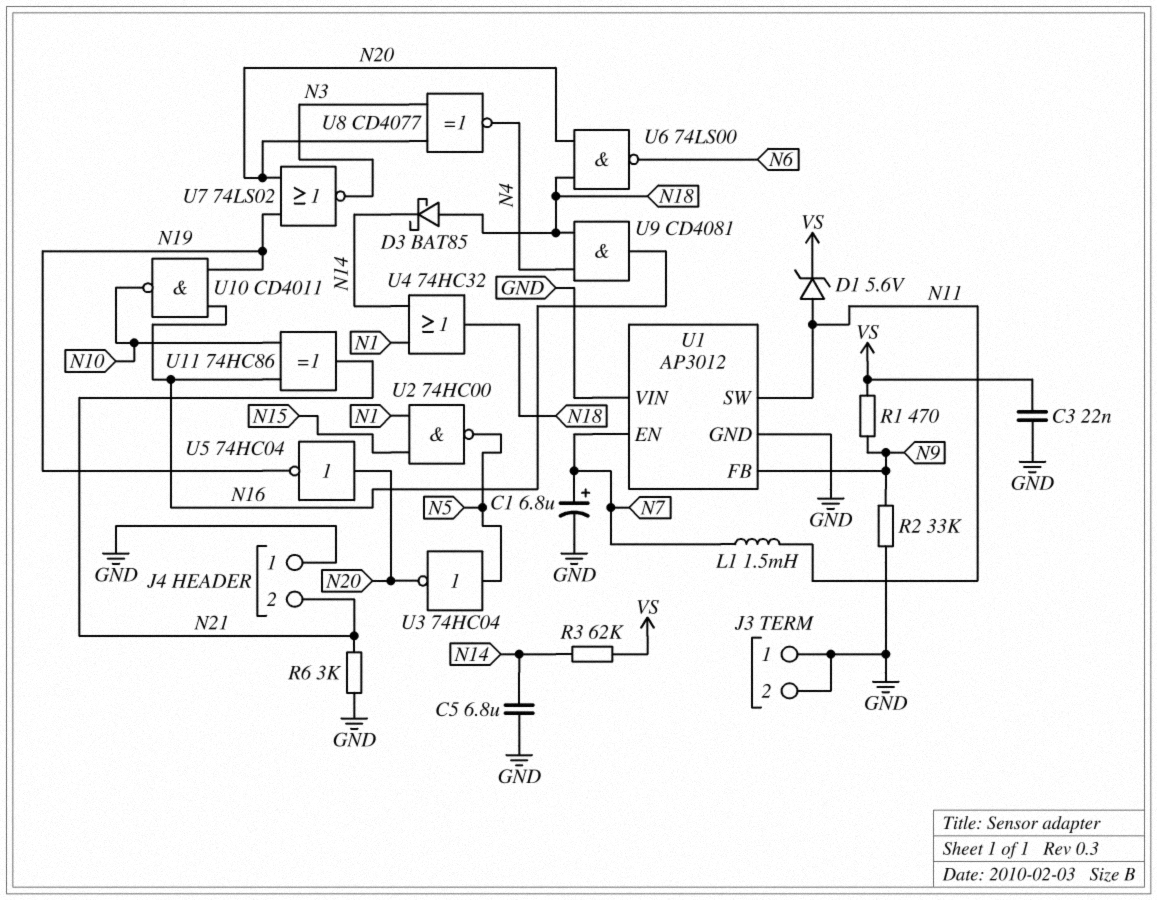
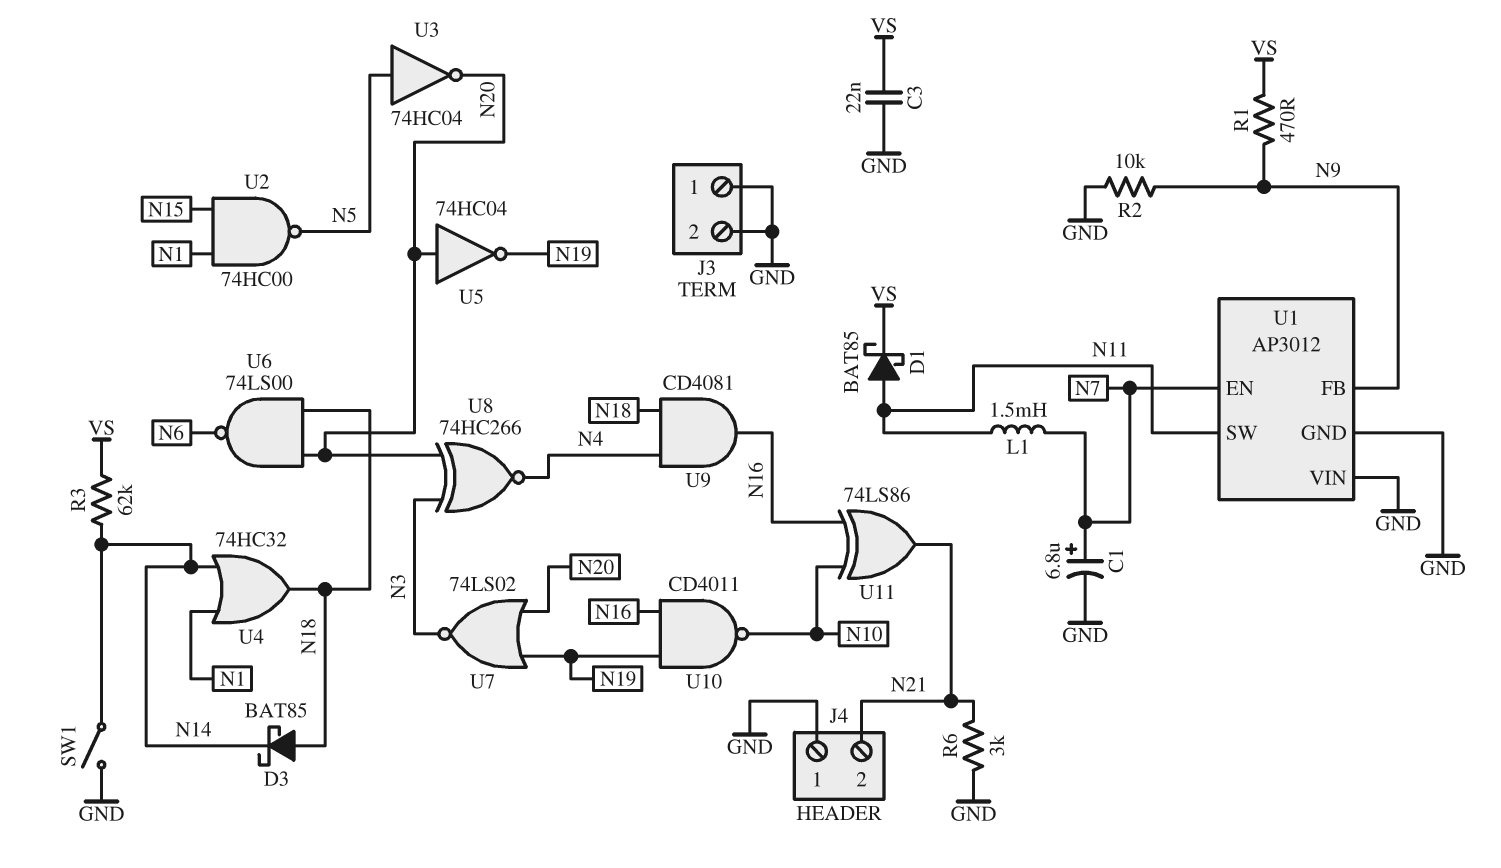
C5: 6.8uF (GND, N14) -> none
D1: zener 5.6V (A N11, K VS) -> schottky BAT85 (A N11, K VS)
R2: 33k (GND, N9) -> 10k (GND, N9)
SW1: none -> switch (GND, N14)
U8: XNOR CD4077 (in N3, in N20, out N4) -> XNOR 74HC266 (in N3, in N20, out N4)
U11: XOR 74HC86 (in N10, in N16, out N21) -> XOR 74LS86 (in N10, in N16, out N21)

